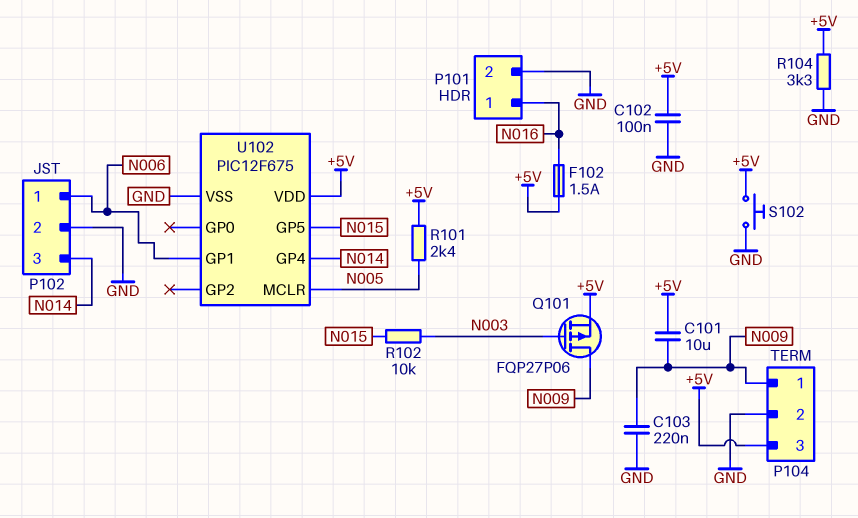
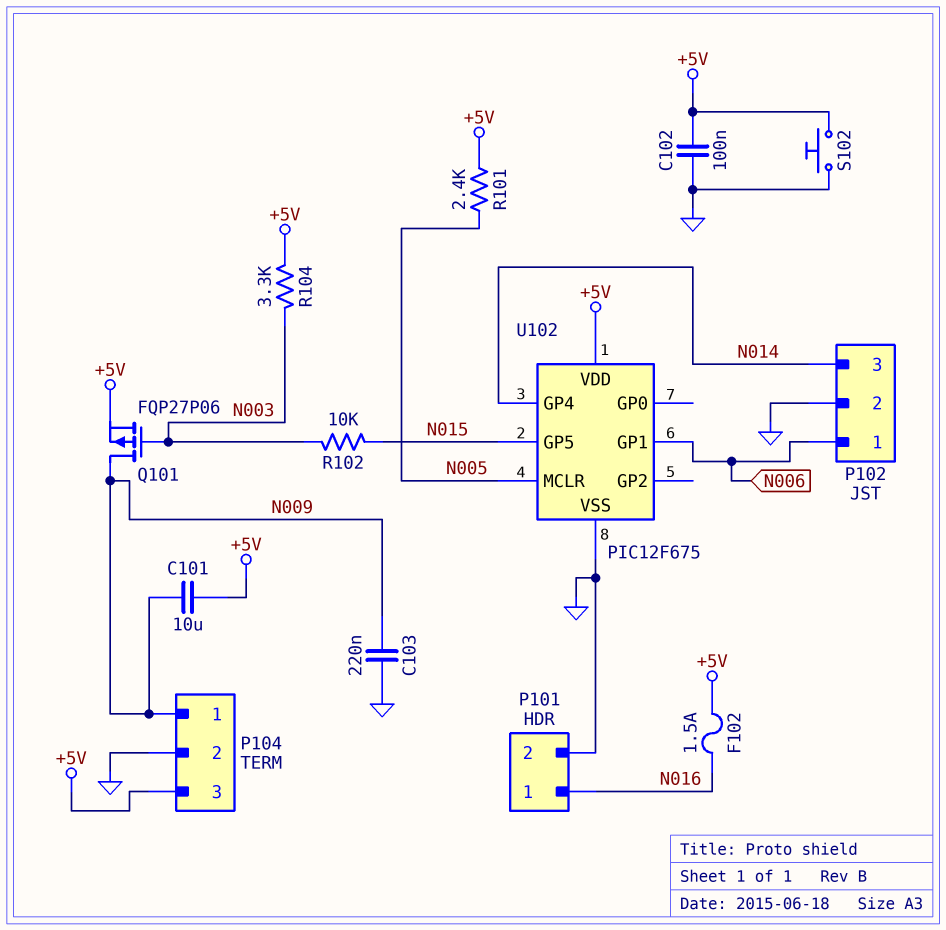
R104: 3.3k (+5V, GND) -> 3.3k (+5V, N003)

